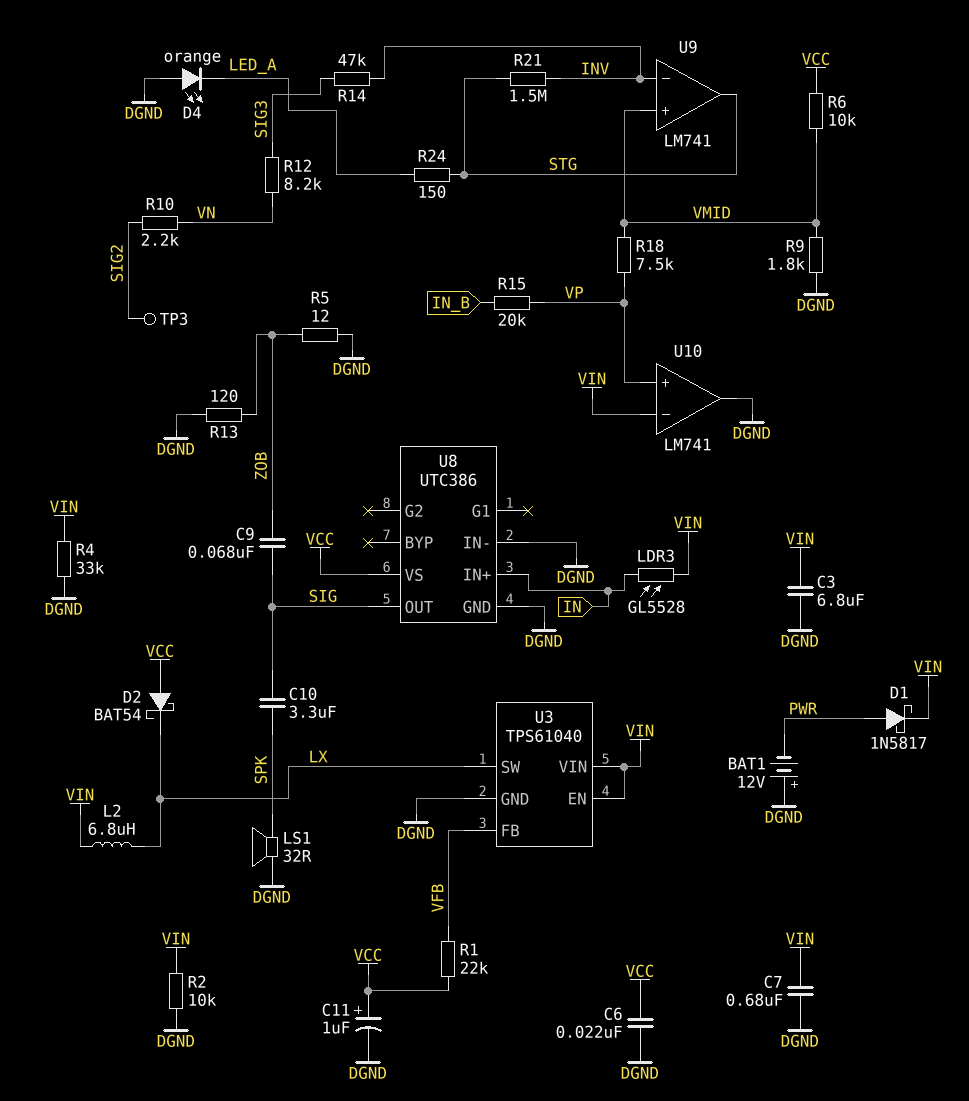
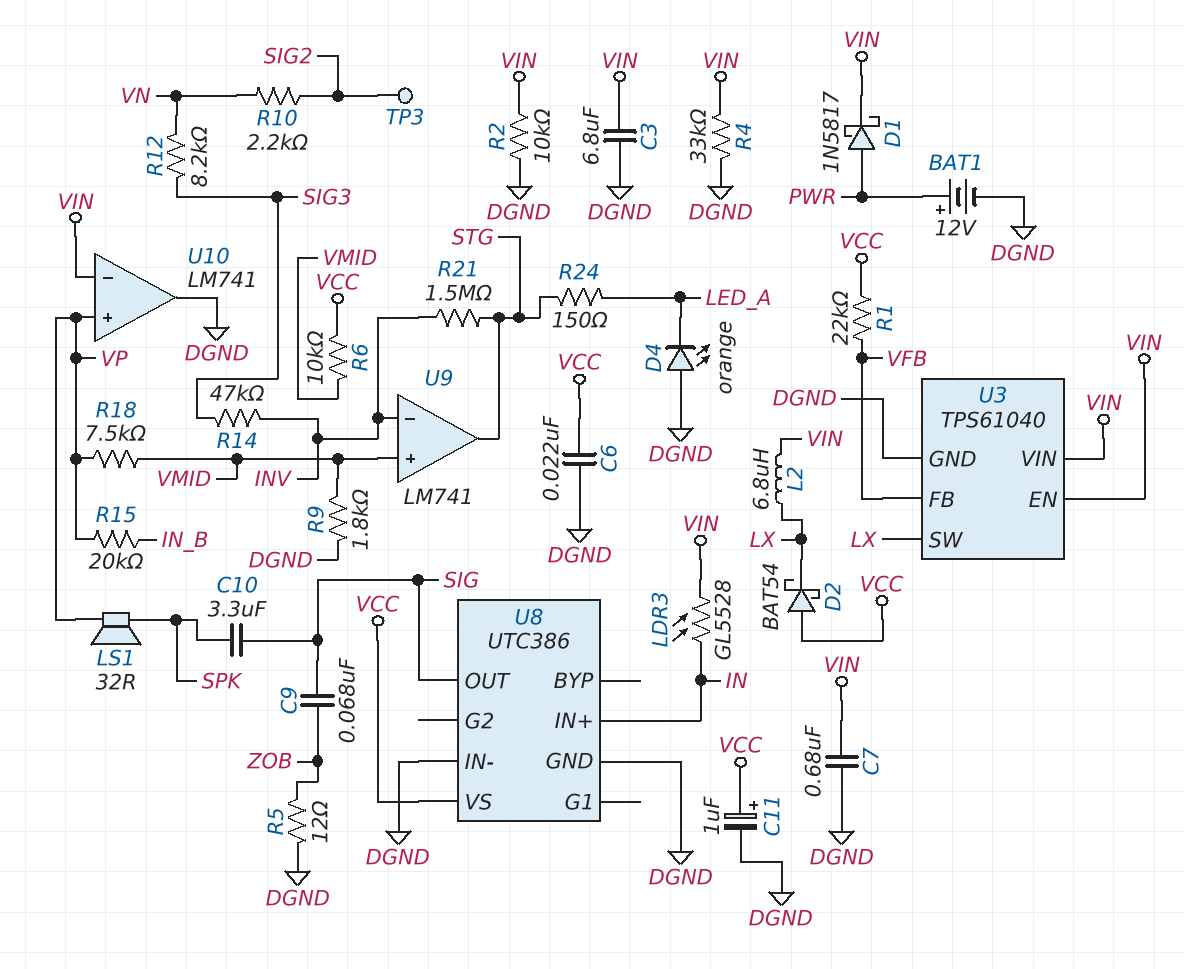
BAT1: 12V (plus DGND, minus PWR) -> 12V (plus PWR, minus DGND)
LS1: speaker 32R (DGND, SPK) -> speaker 32R (SPK, VP)
R13: 120 (DGND, ZOB) -> none

